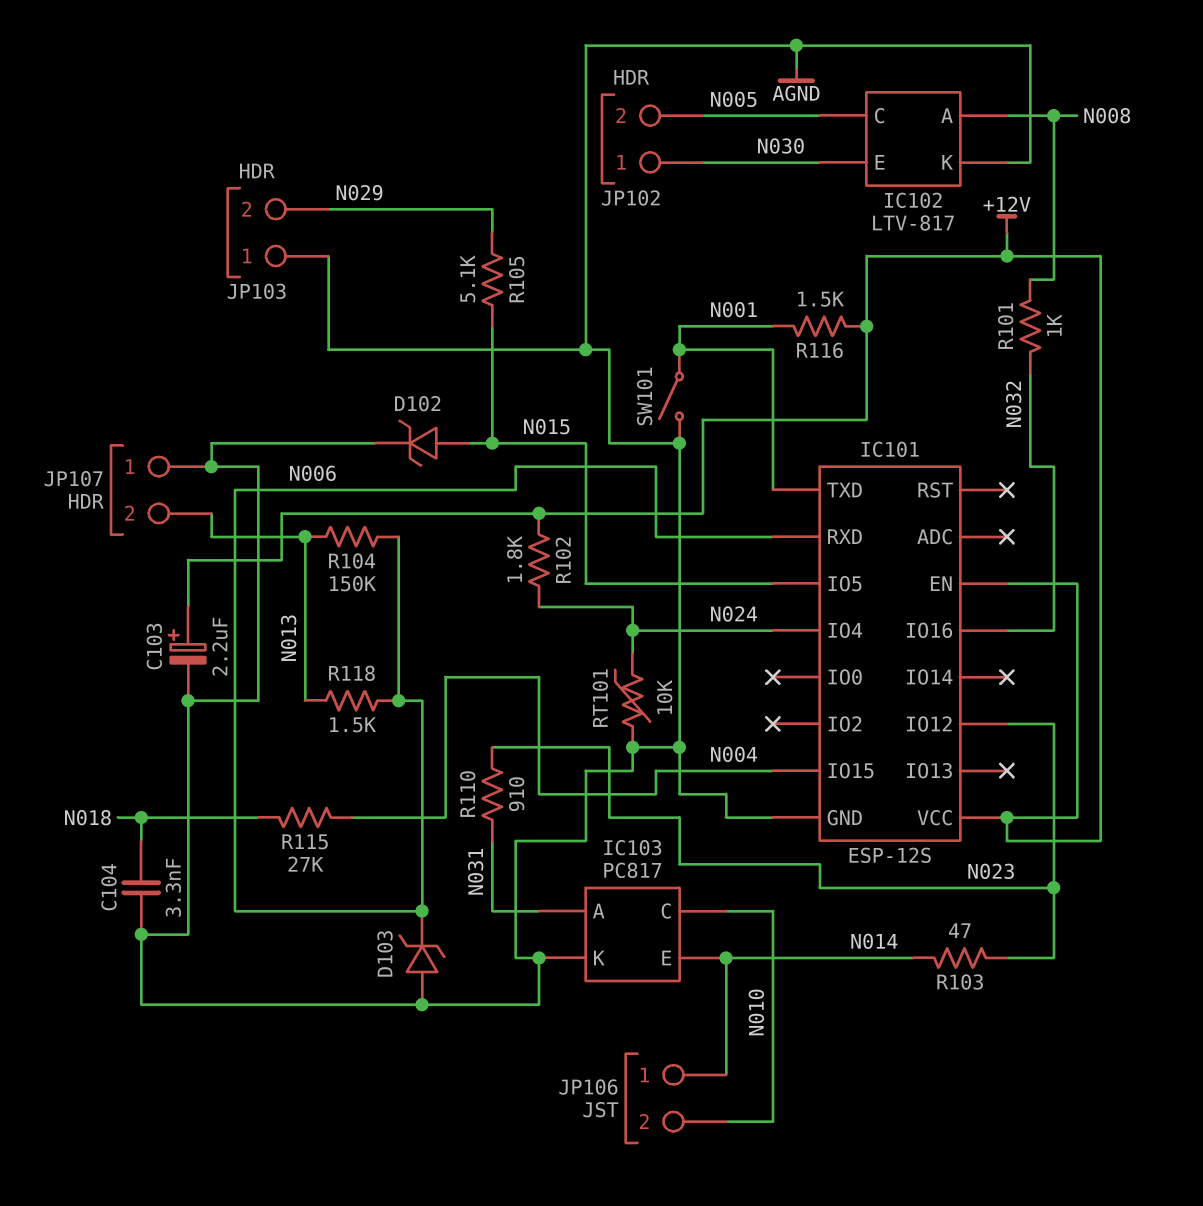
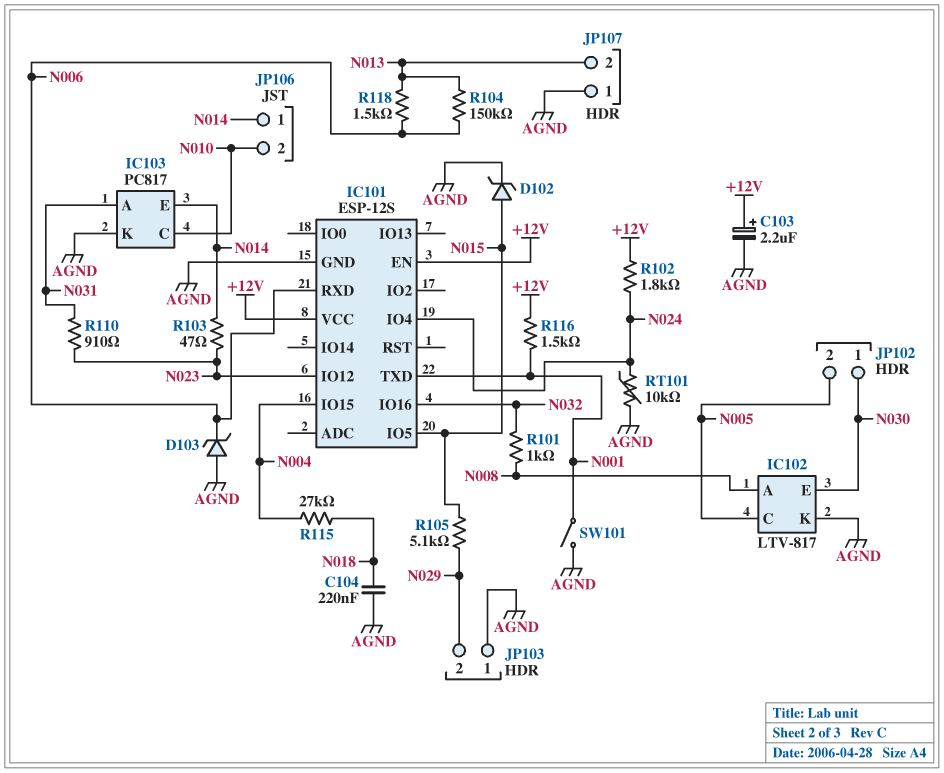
C104: 3.3nF (AGND, N018) -> 220nF (AGND, N018)

